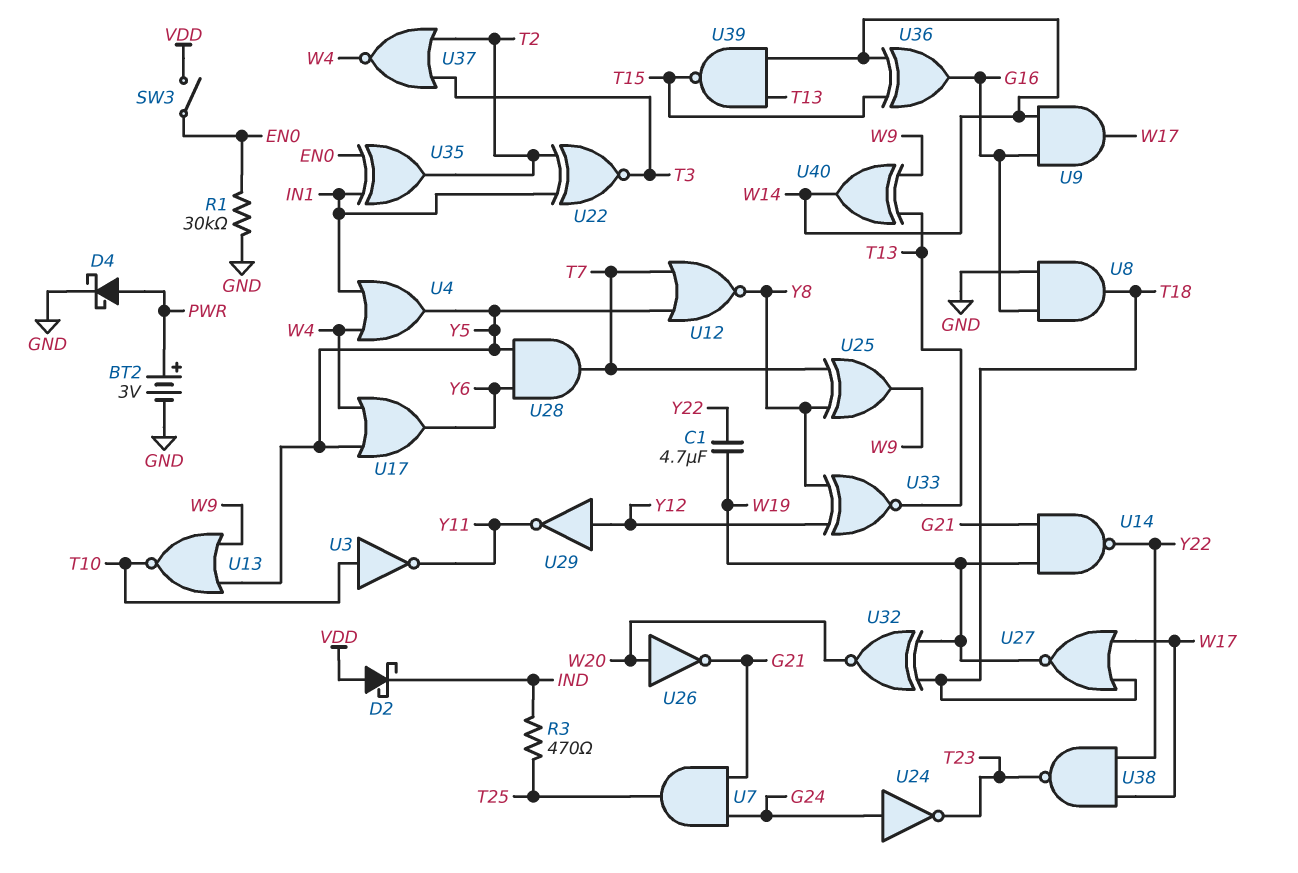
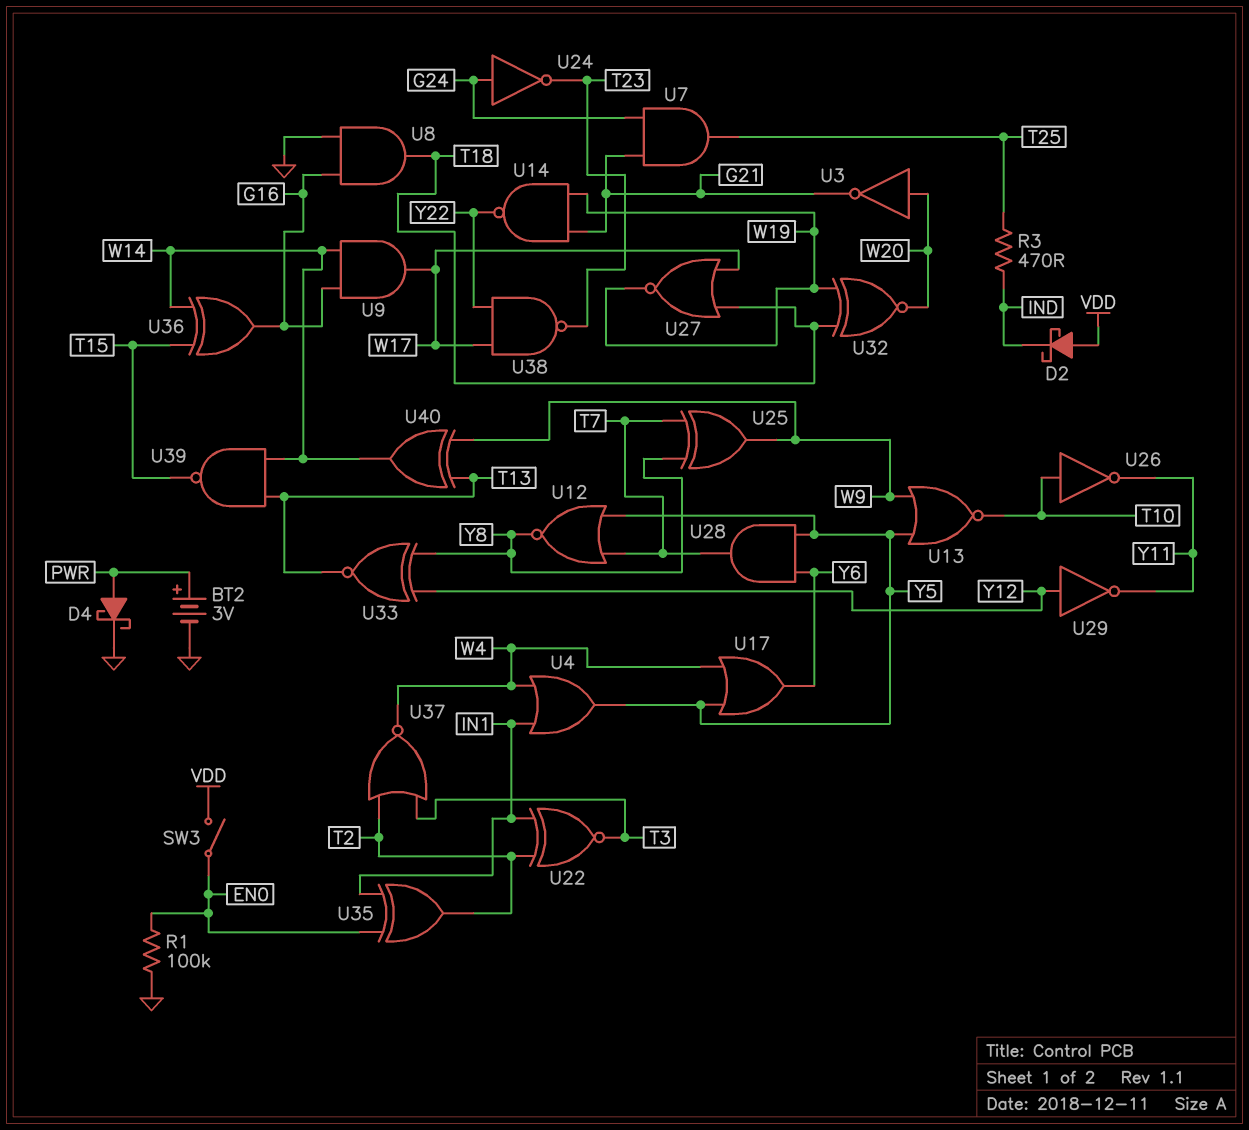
C1: 4.7uF (W19, Y22) -> none
R1: 30k (EN0, GND) -> 100k (EN0, GND)
U3: NOT (in T10, out Y11) -> NOT (in W20, out G21)
U26: NOT (in W20, out G21) -> NOT (in T10, out Y11)

